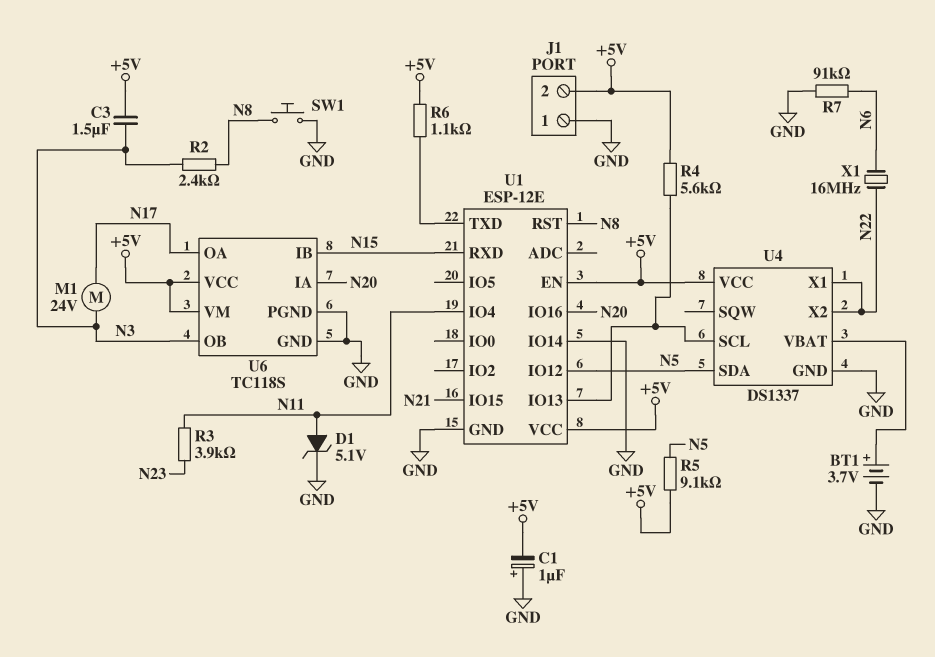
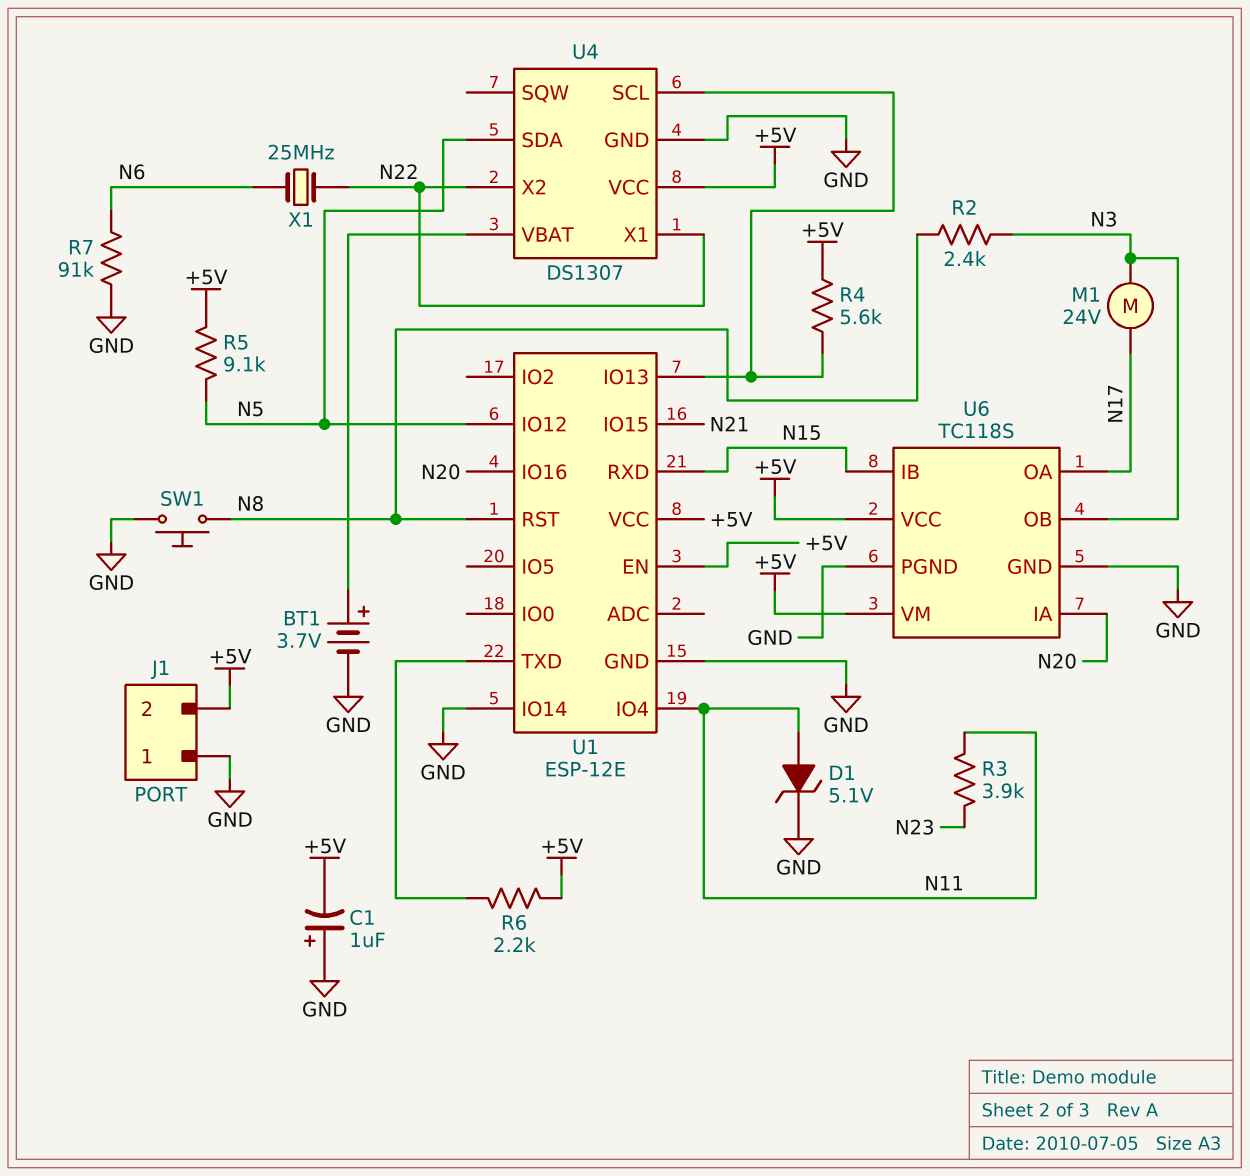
C3: 1.5uF (+5V, N3) -> none
R6: 1.1k (+5V, U1/TXD) -> 2.2k (+5V, U1/TXD)
U4: DS1337 -> DS1307
X1: 16MHz (N6, N22) -> 25MHz (N6, N22)

